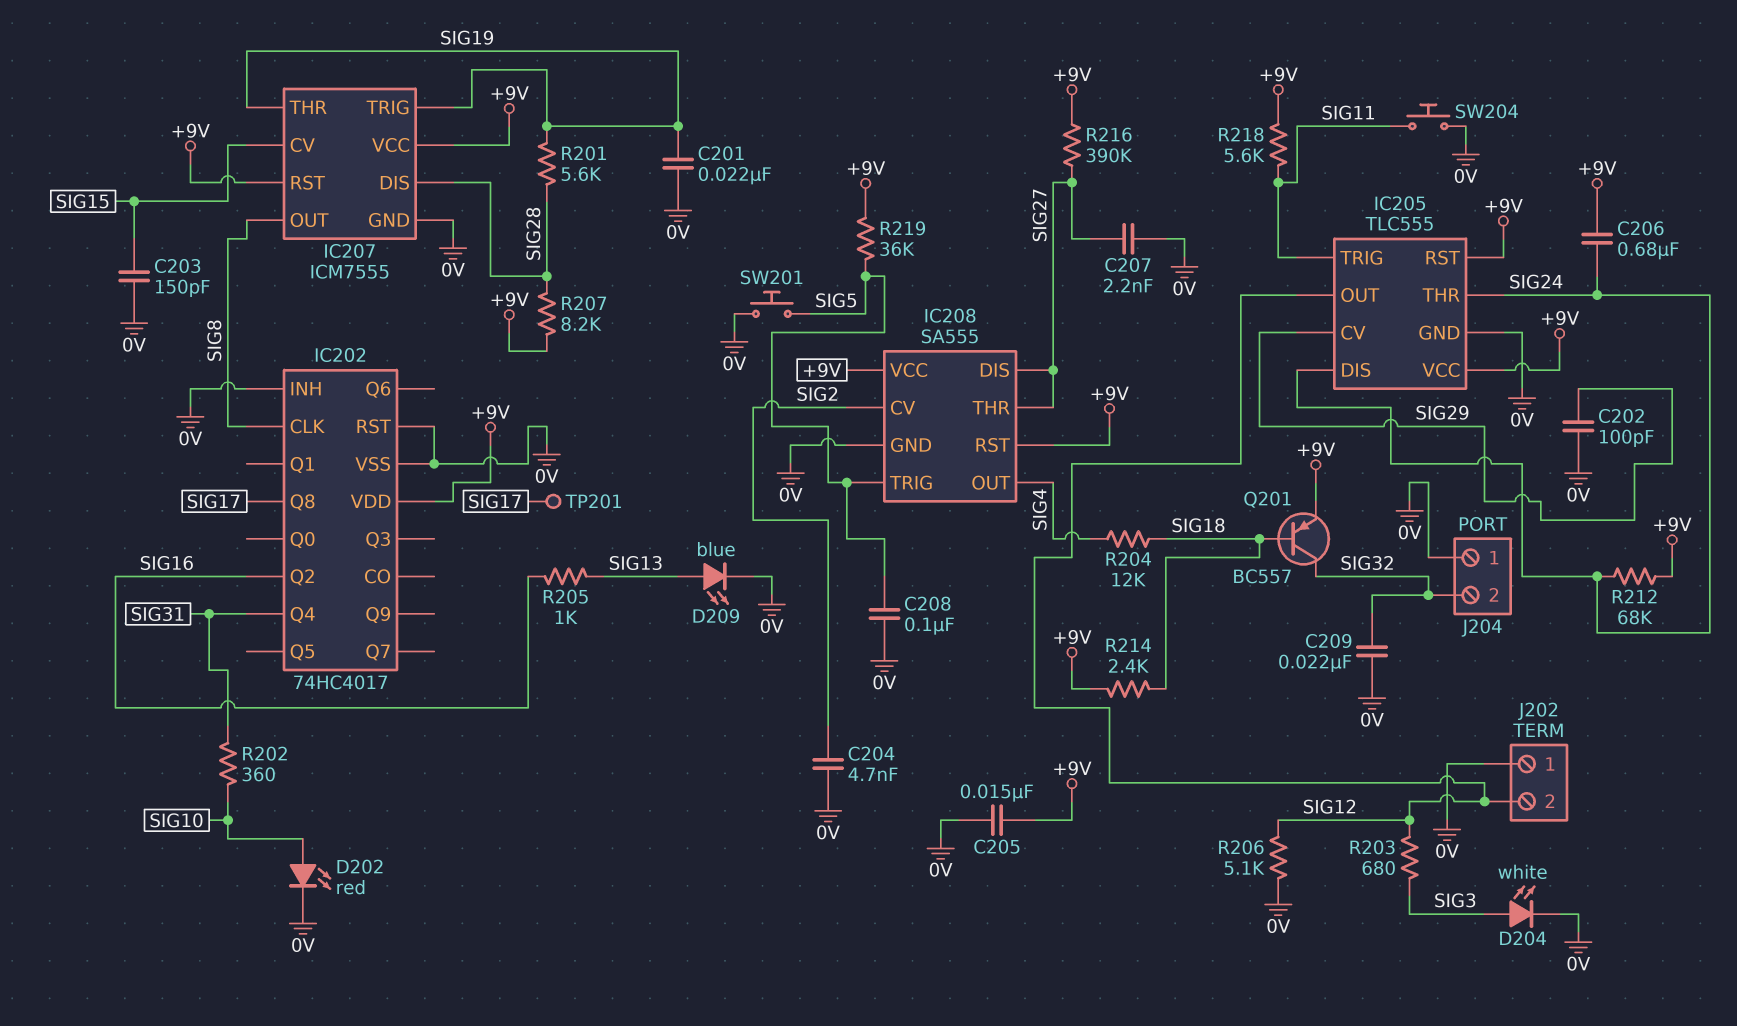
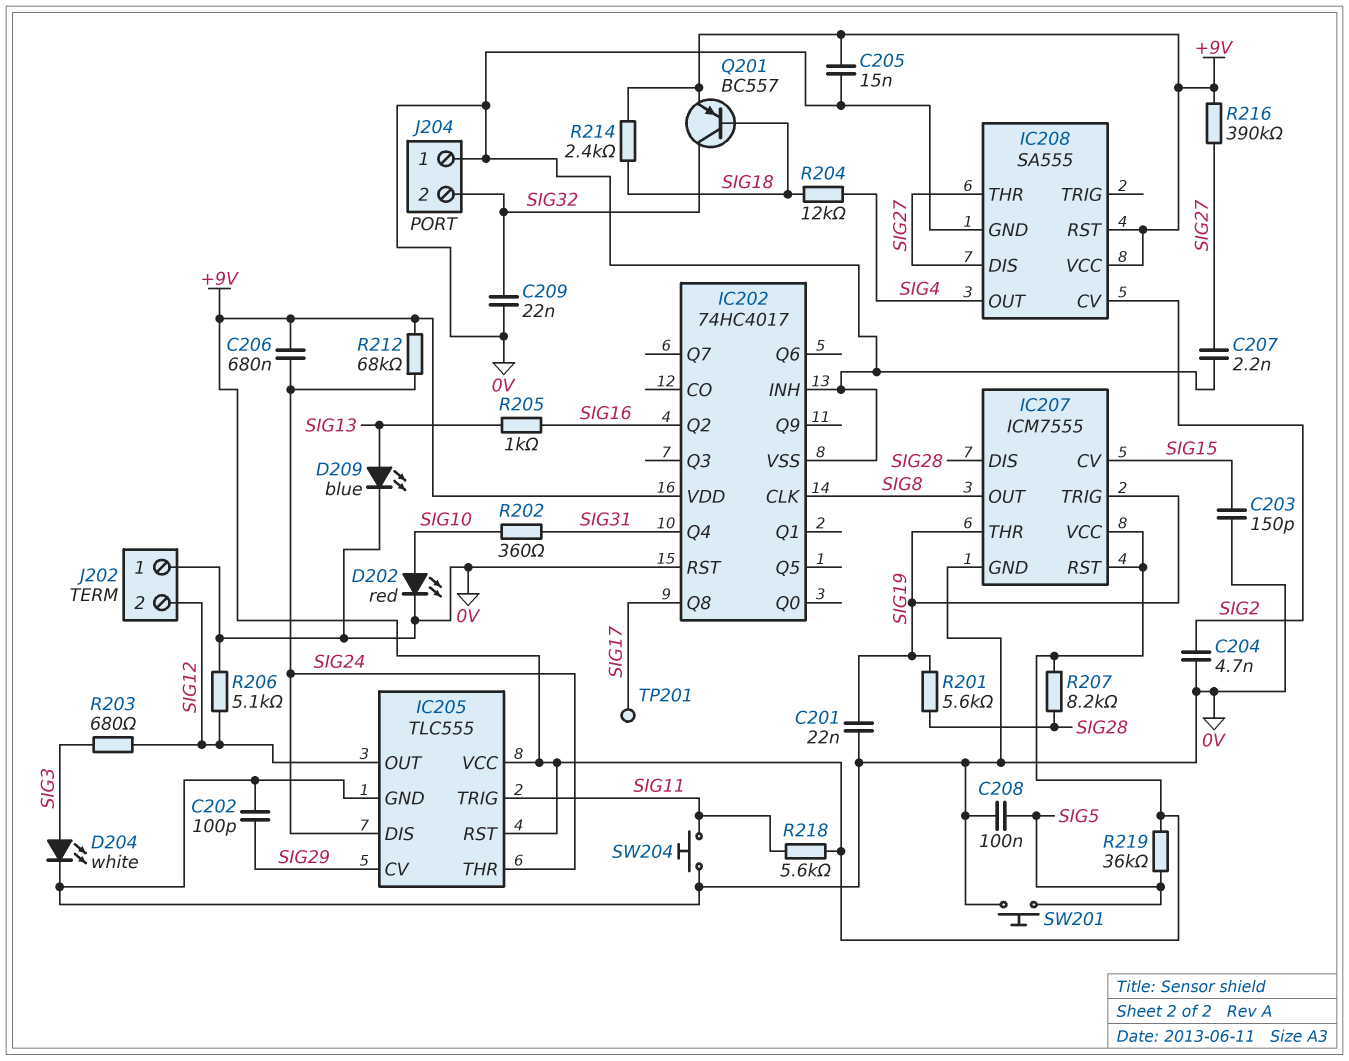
IC208 pin TRIG: SIG5 -> none

